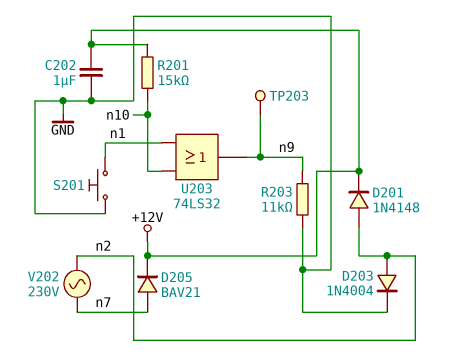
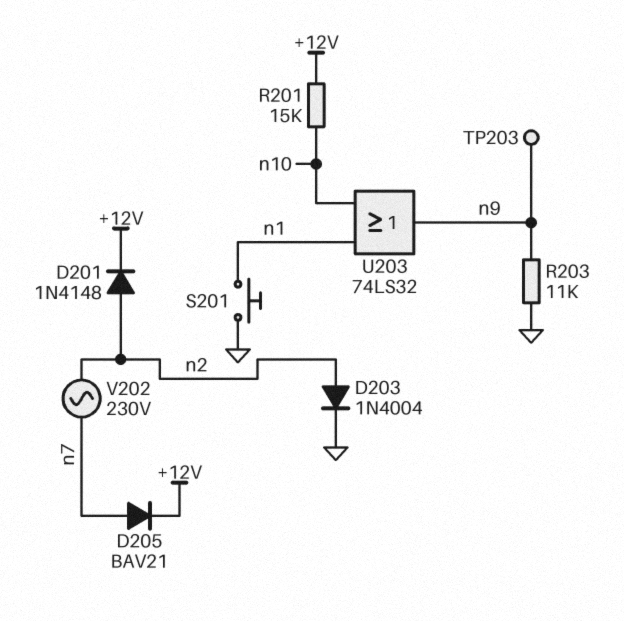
C202: 1uF (+12V, GND) -> none

